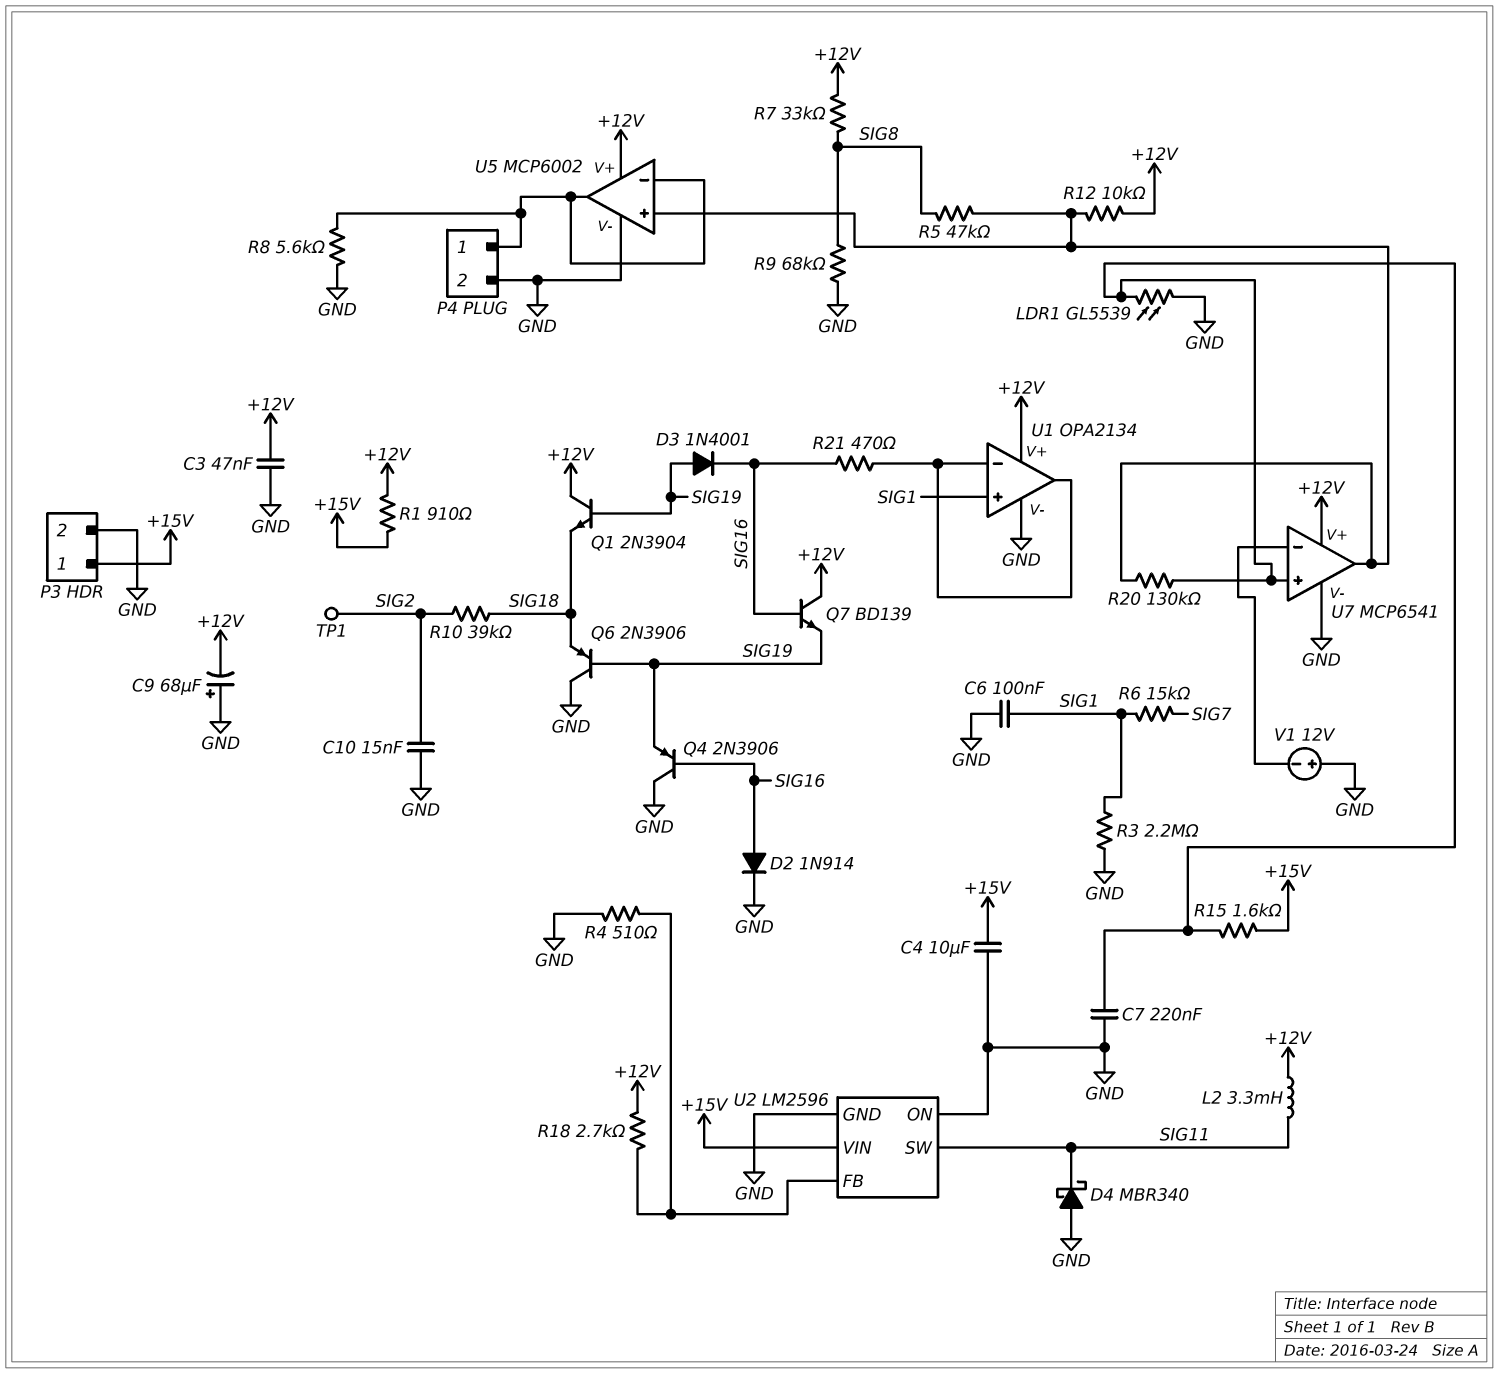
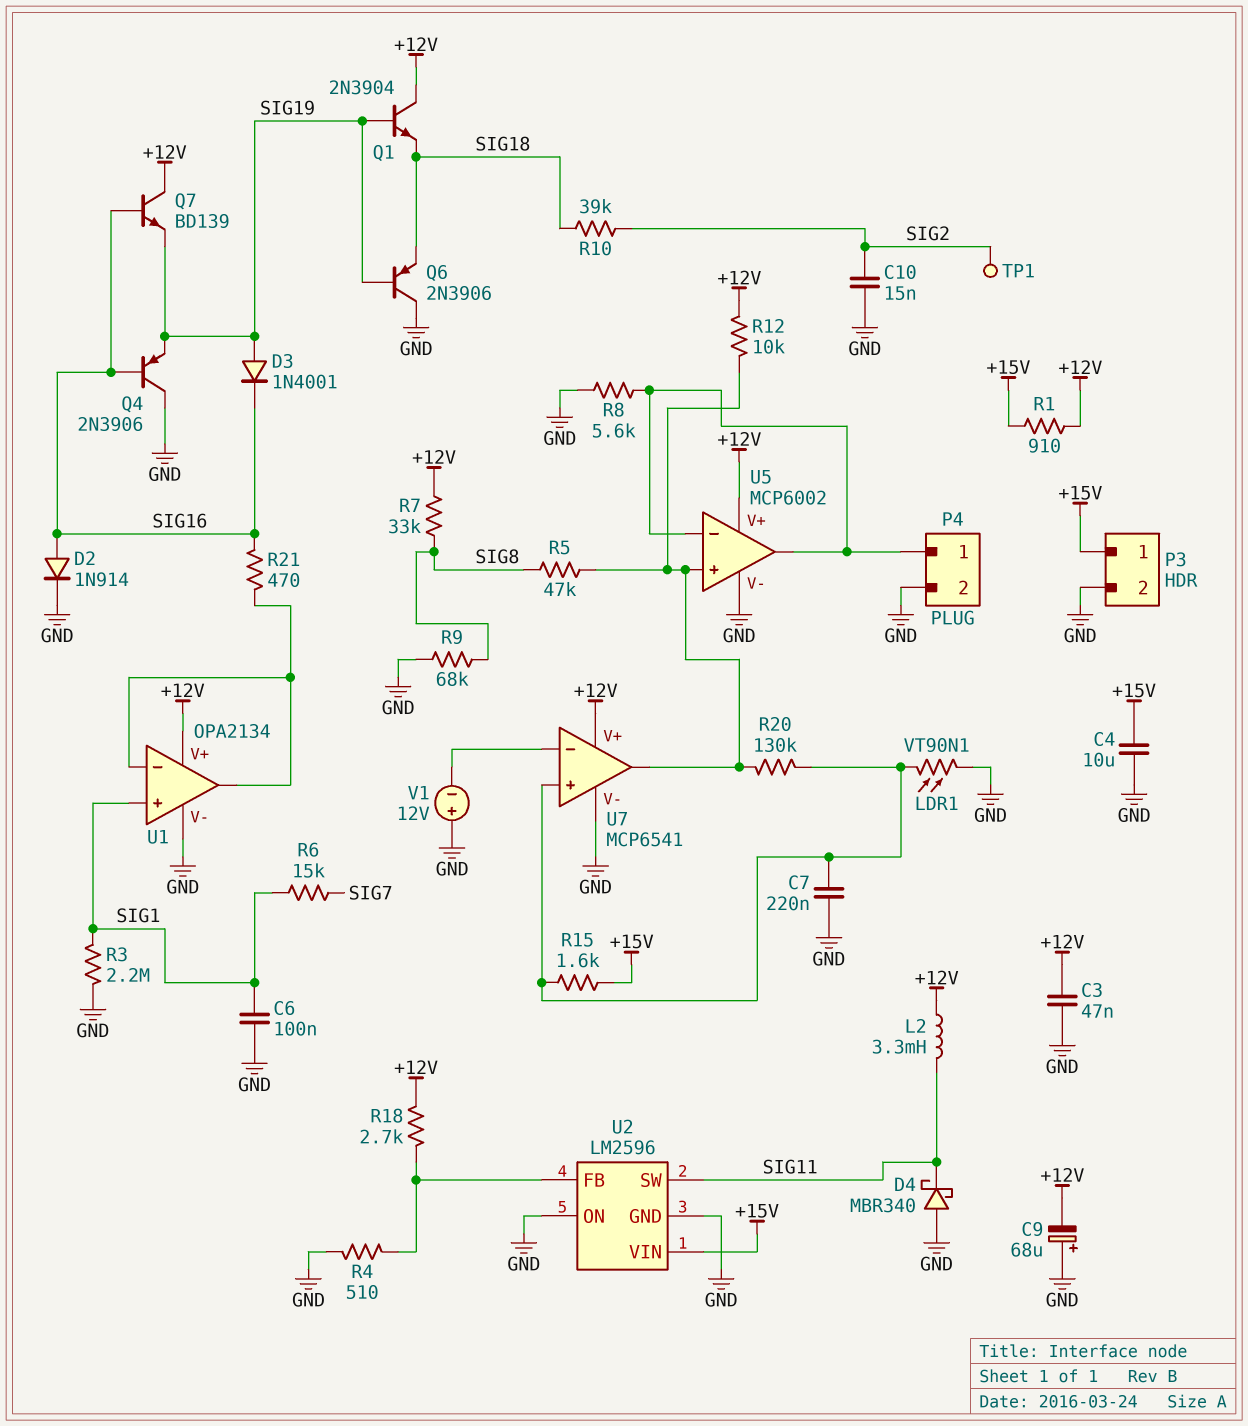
LDR1: GL5539 (GND, U7/in+) -> VT90N1 (GND, U7/in+)

